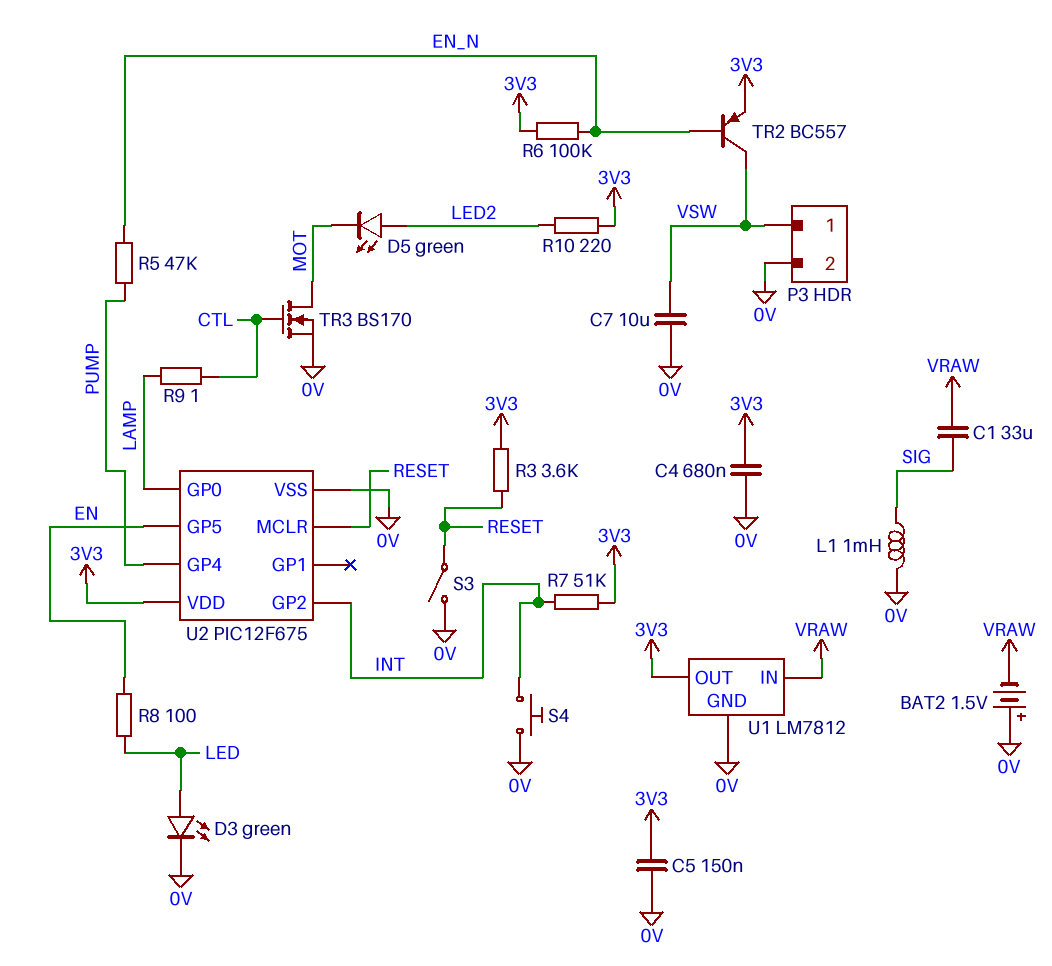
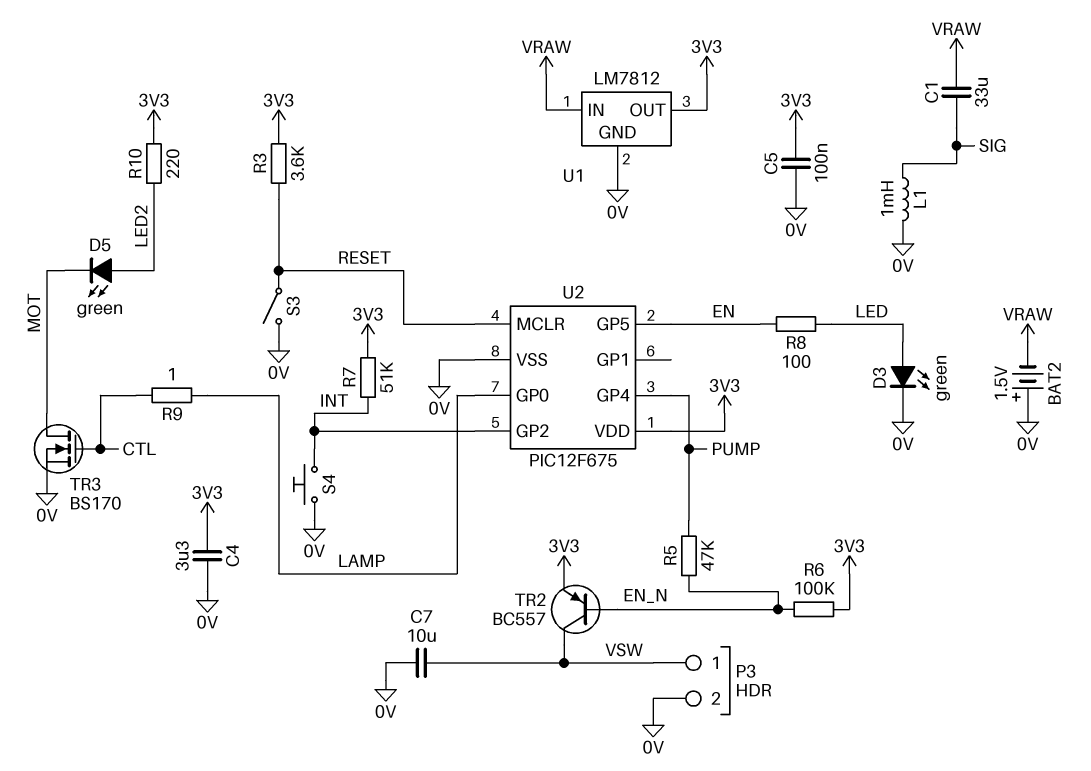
C4: 680nF (0V, 3V3) -> 3.3uF (0V, 3V3)
C5: 150nF (0V, 3V3) -> 100nF (0V, 3V3)

